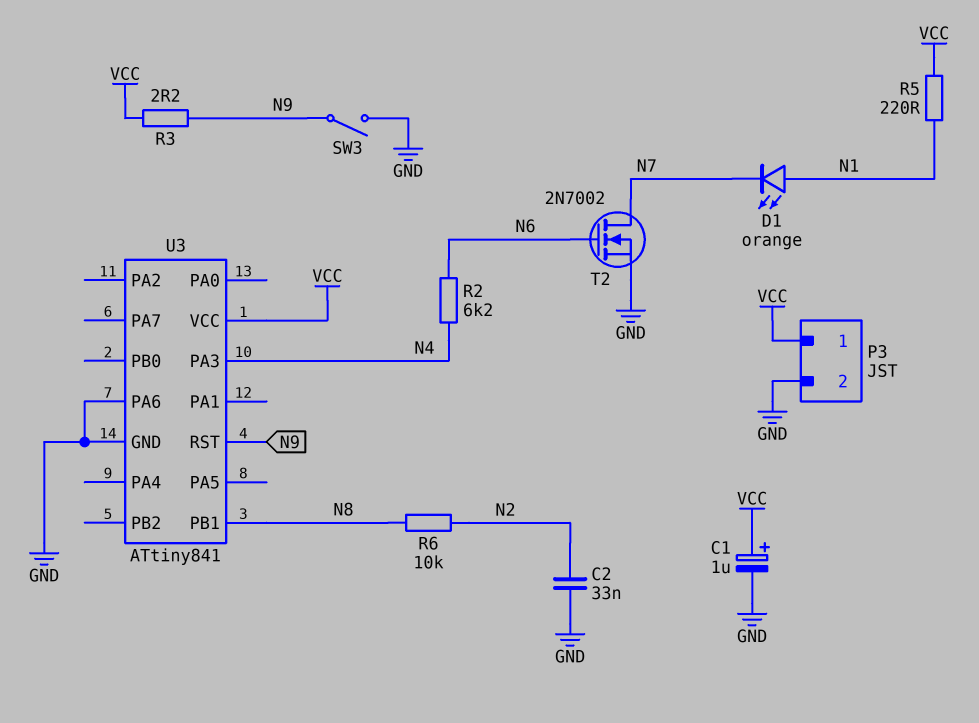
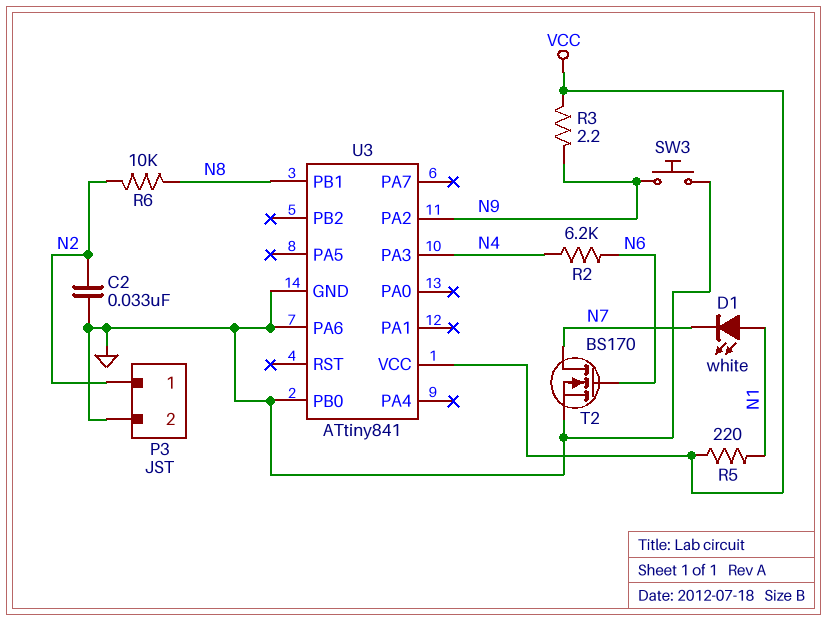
C1: 1uF (plus VCC, minus GND) -> none
D1: LED orange (A N1, K N7) -> LED white (A N1, K N7)
P3 pin 1: VCC -> N2
SW3: switch (GND, N9) -> button (GND, N9)
T2: NMOS 2N7002 (G N6, D N7, S GND) -> NMOS BS170 (G N6, D N7, S GND)
U3 pin PA2: none -> N9
U3 pin PB0: none -> GND
U3 pin RST: N9 -> none

